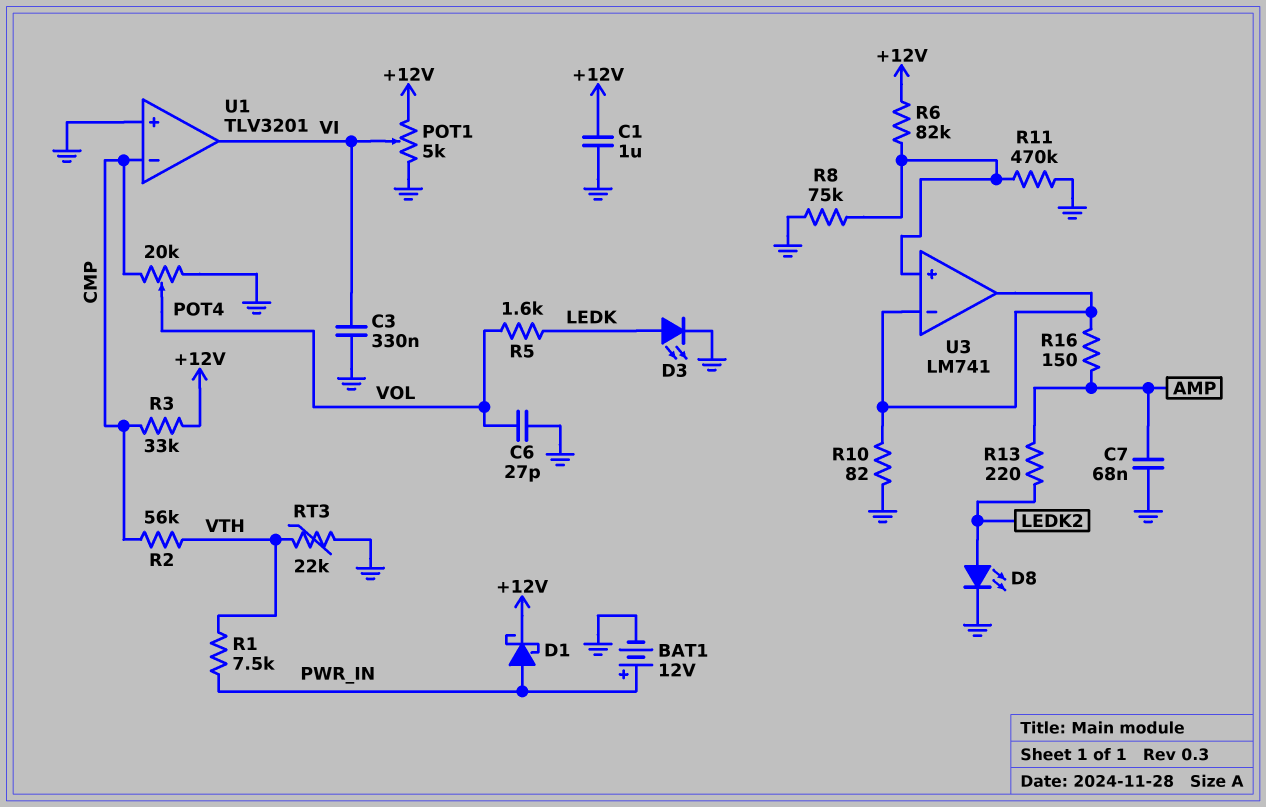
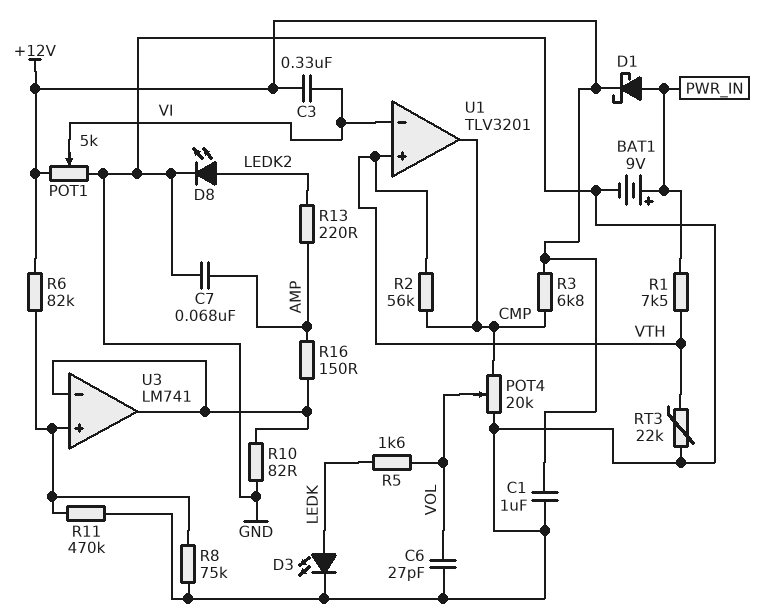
BAT1: 12V (plus PWR_IN, minus GND) -> 9V (plus PWR_IN, minus GND)
C3: 330nF (GND, VI) -> 330nF (+12V, VI)
R3: 33k (+12V, CMP) -> 6.8k (+12V, CMP)
U1 pin in+: GND -> VTH
U1 pin in-: CMP -> VI
U1 pin out: VI -> CMP

